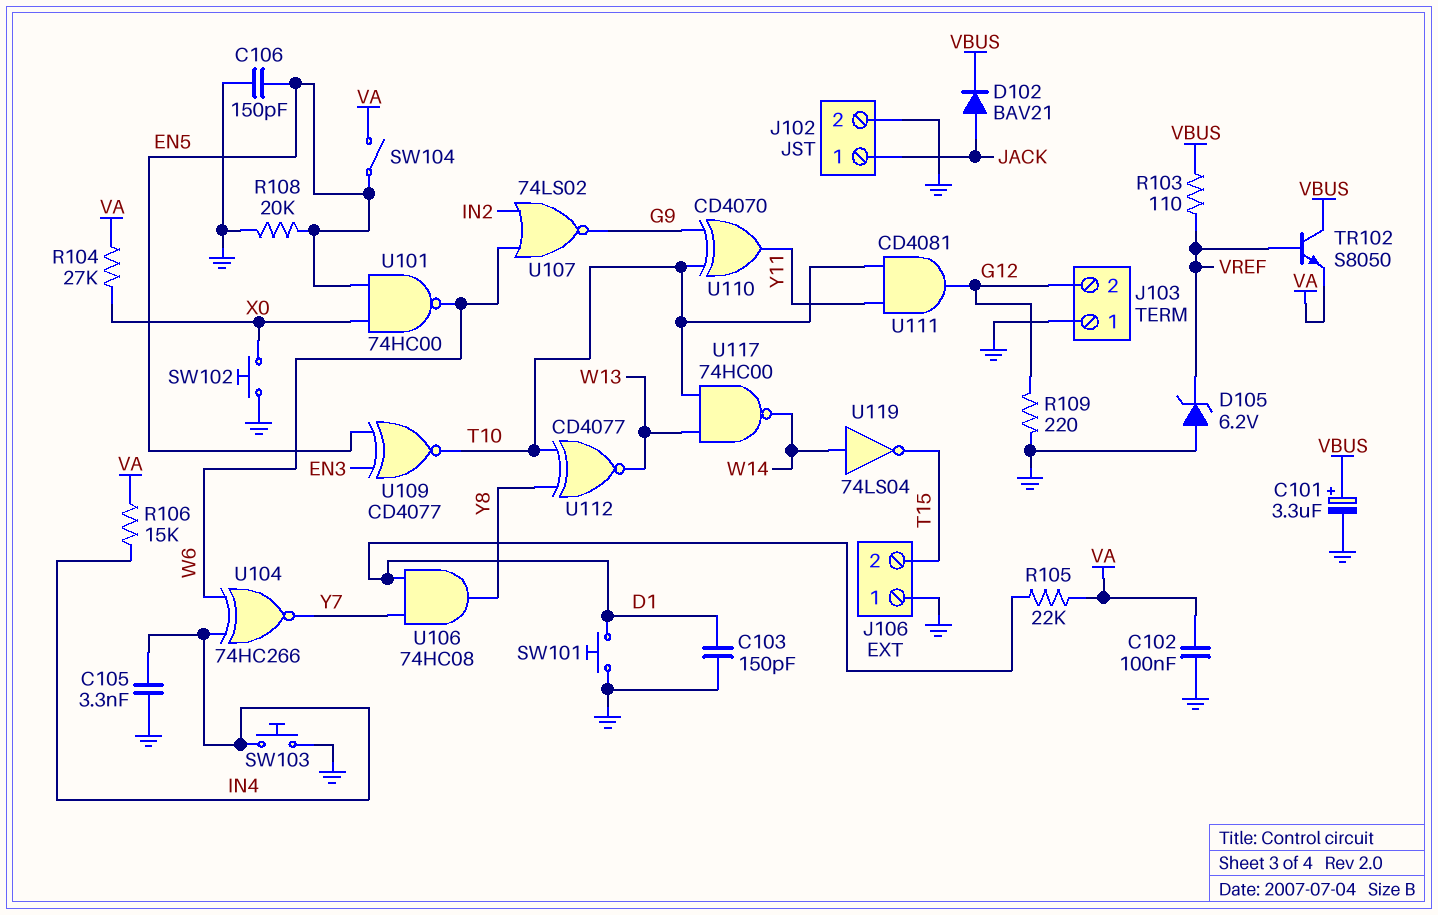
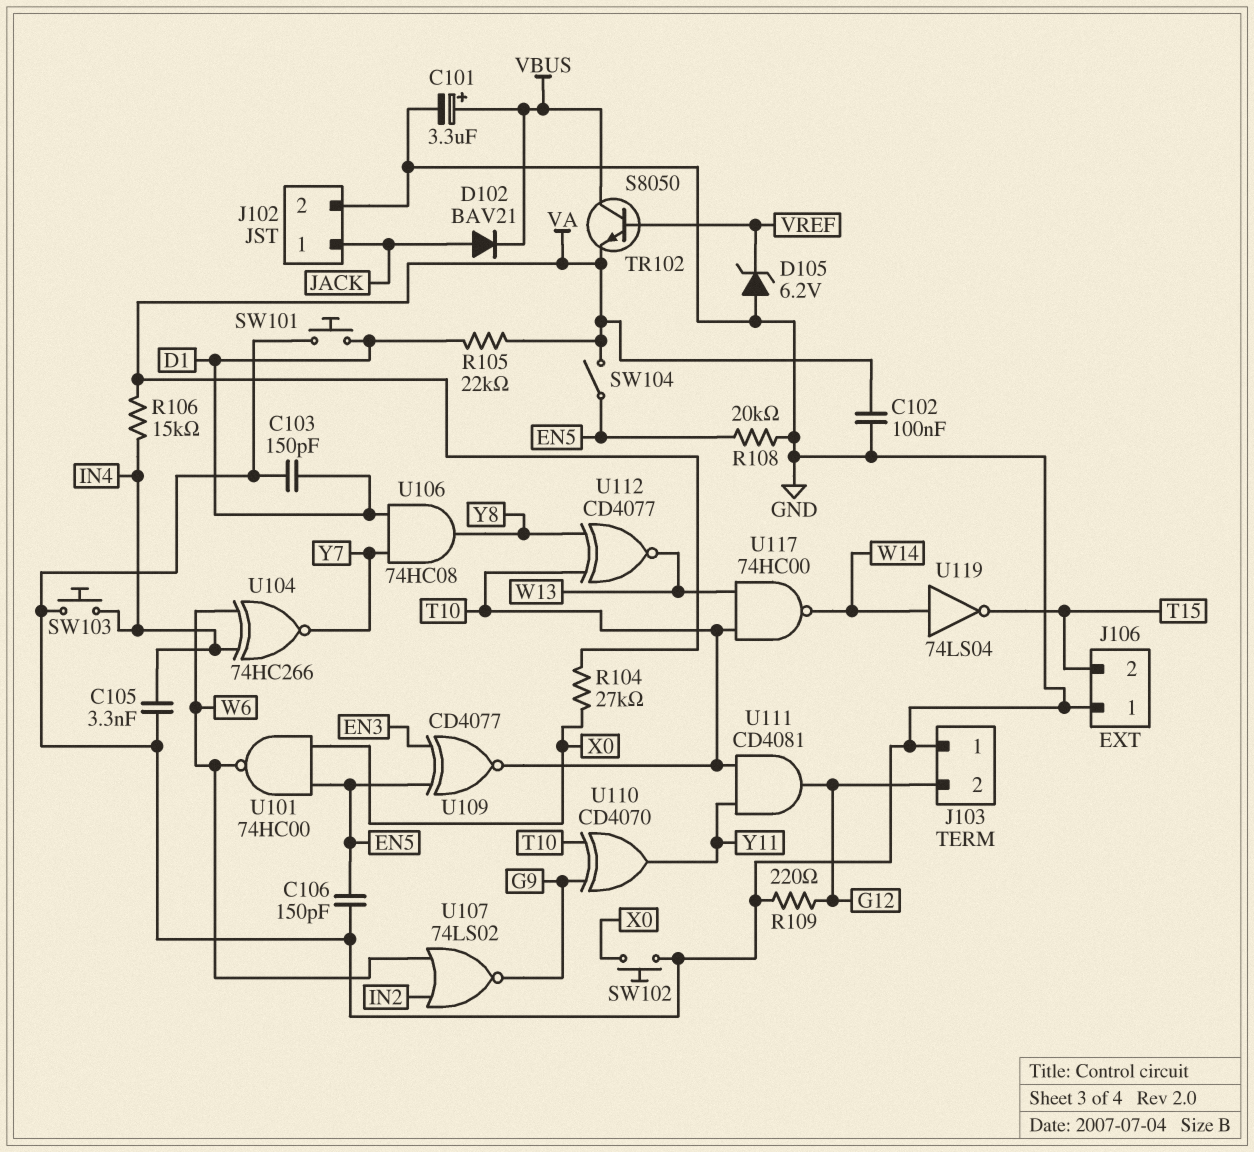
R103: 110 (VBUS, VREF) -> none

